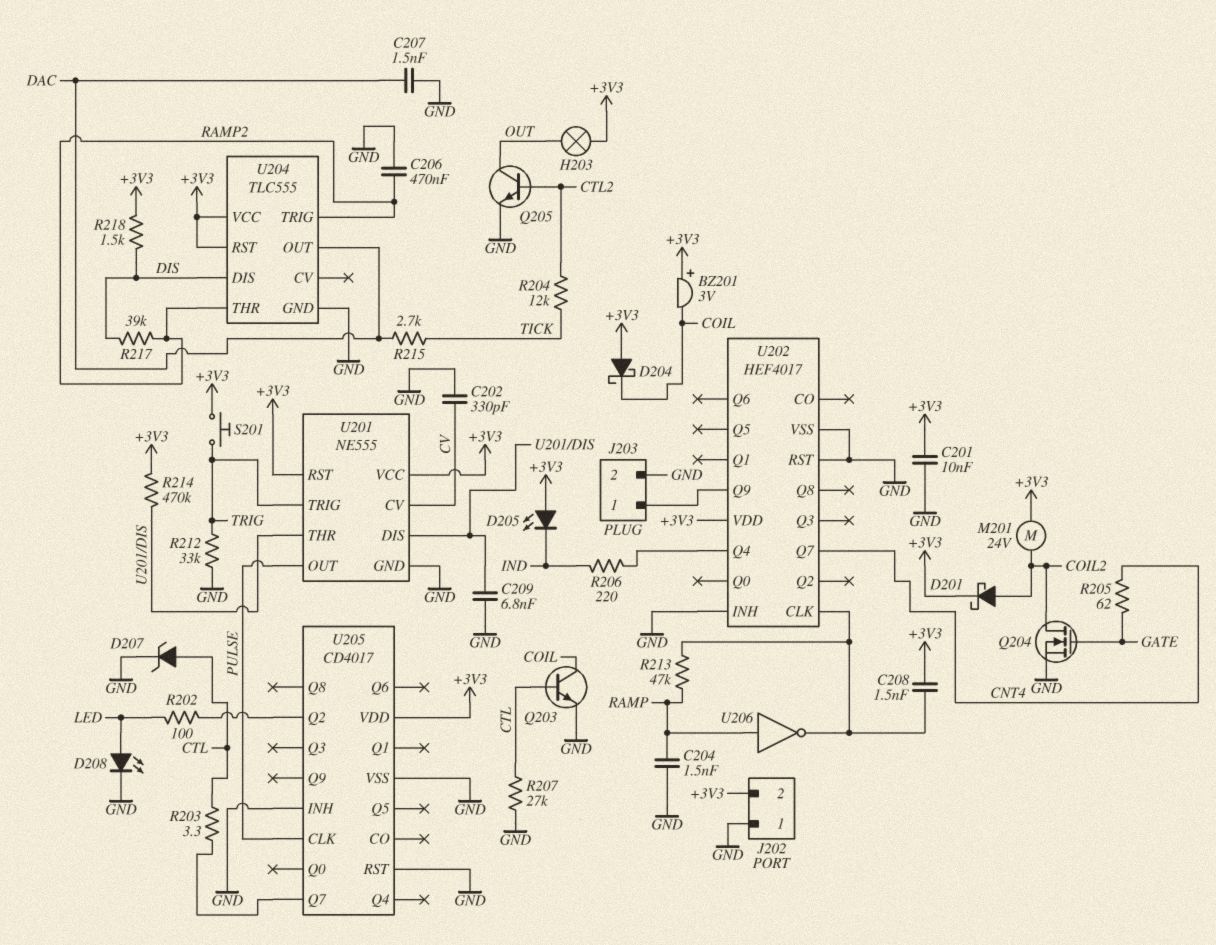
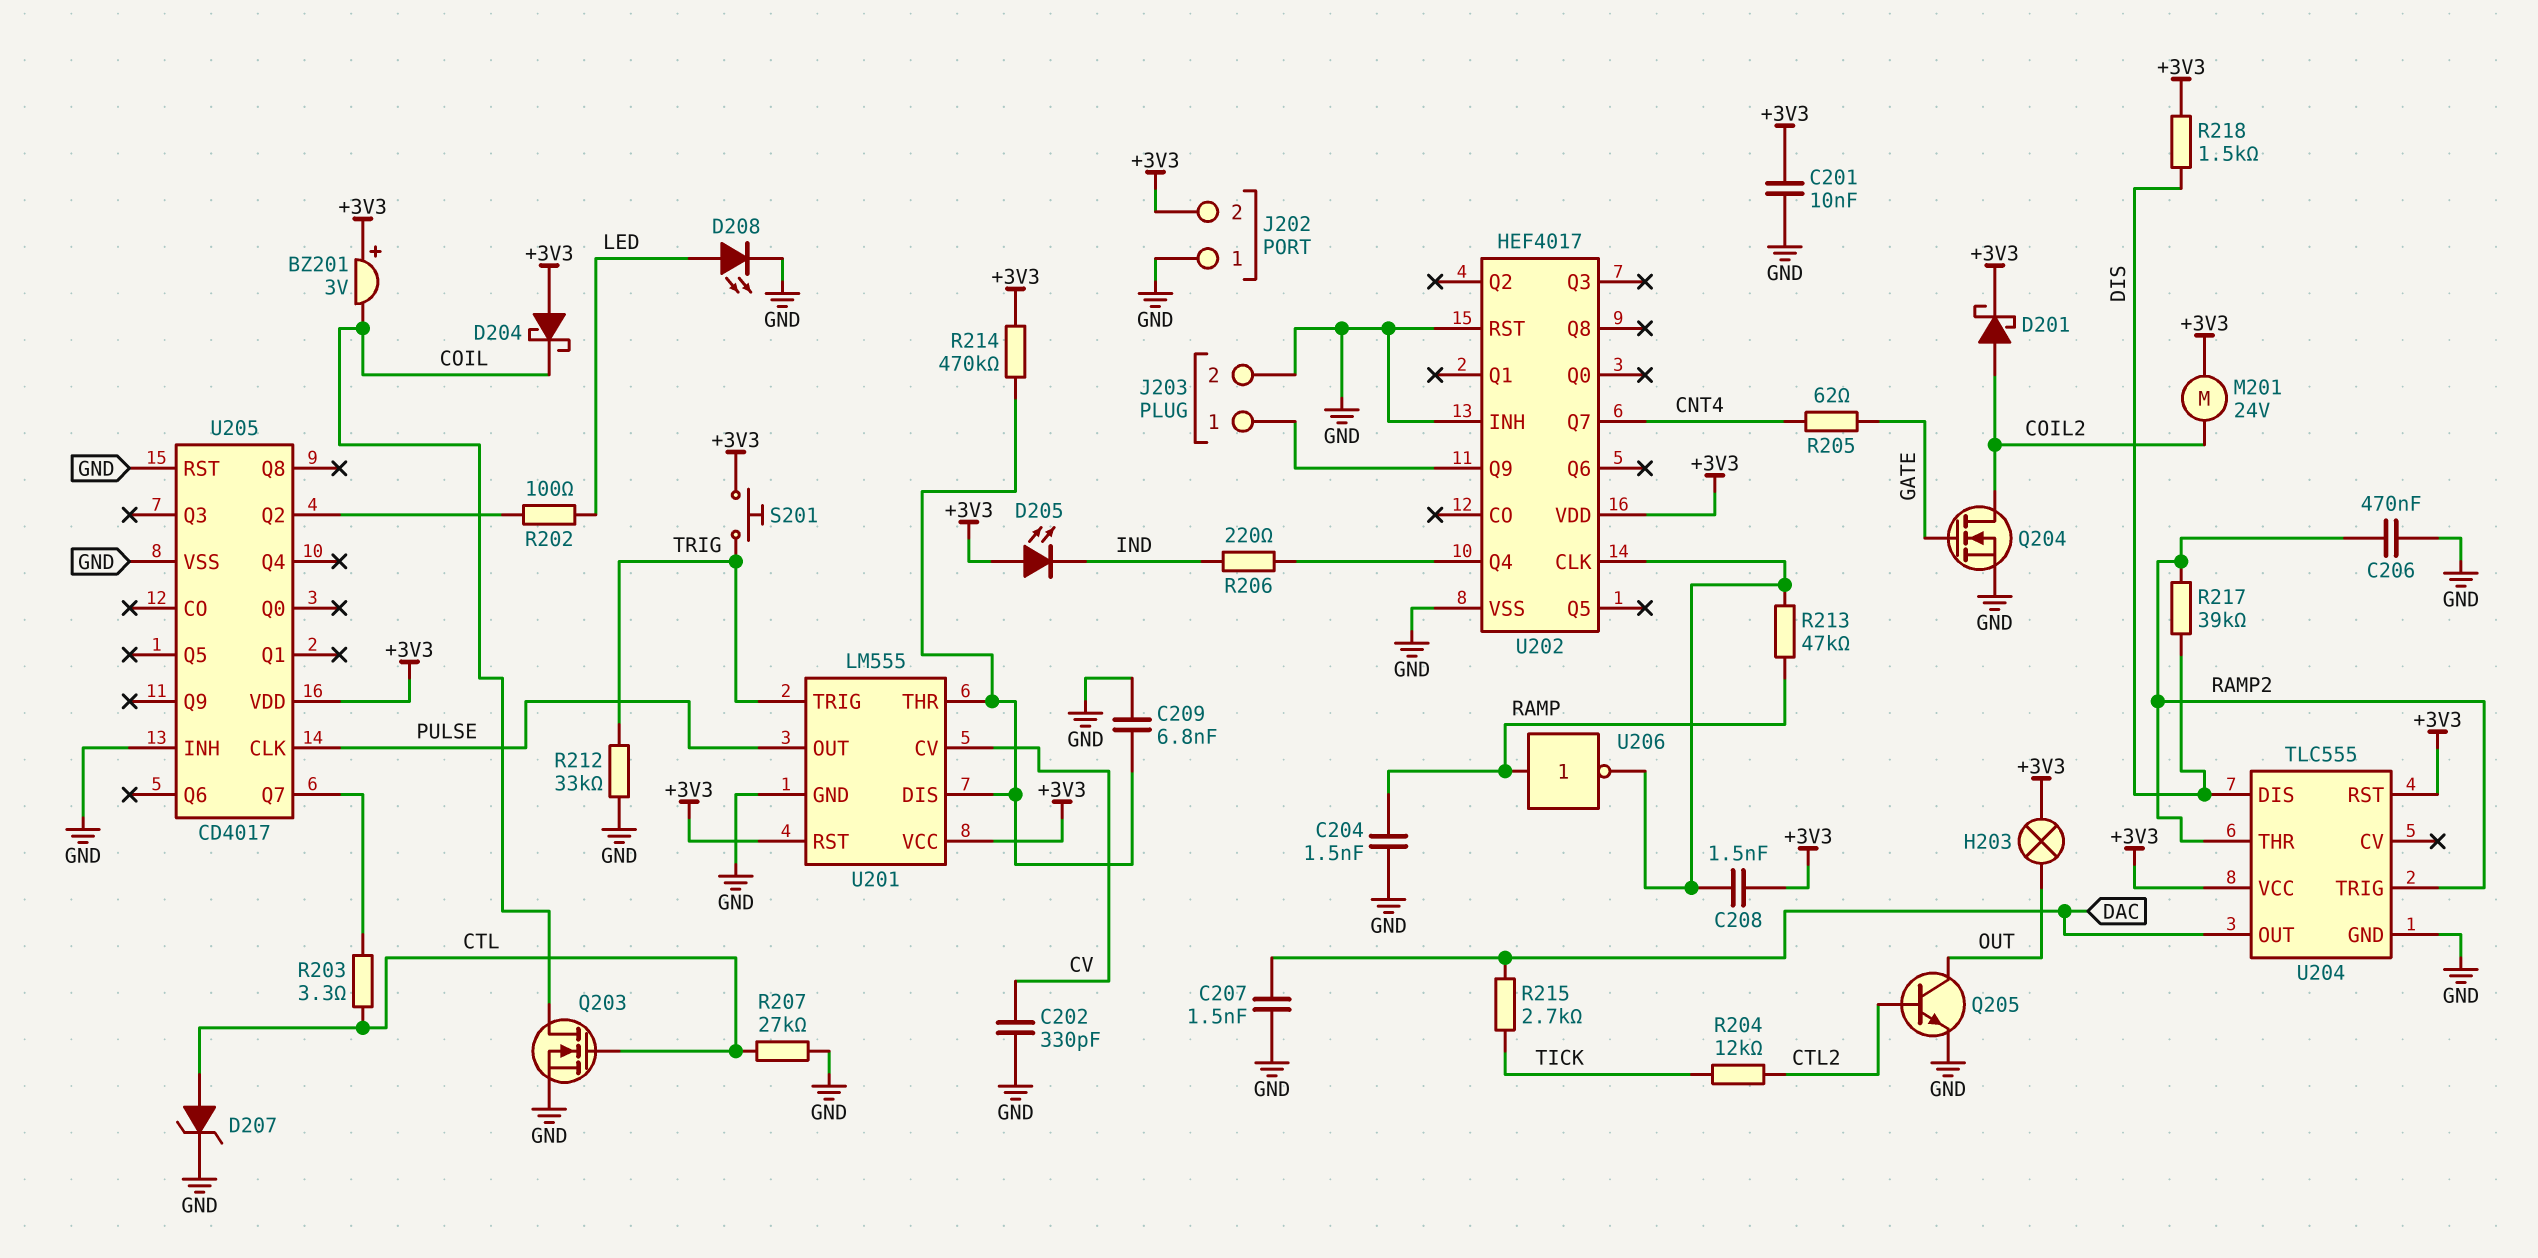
Q203: NPN (B CTL, C COIL, E GND) -> NMOS (G CTL, D COIL, S GND)
U201: NE555 -> LM555

